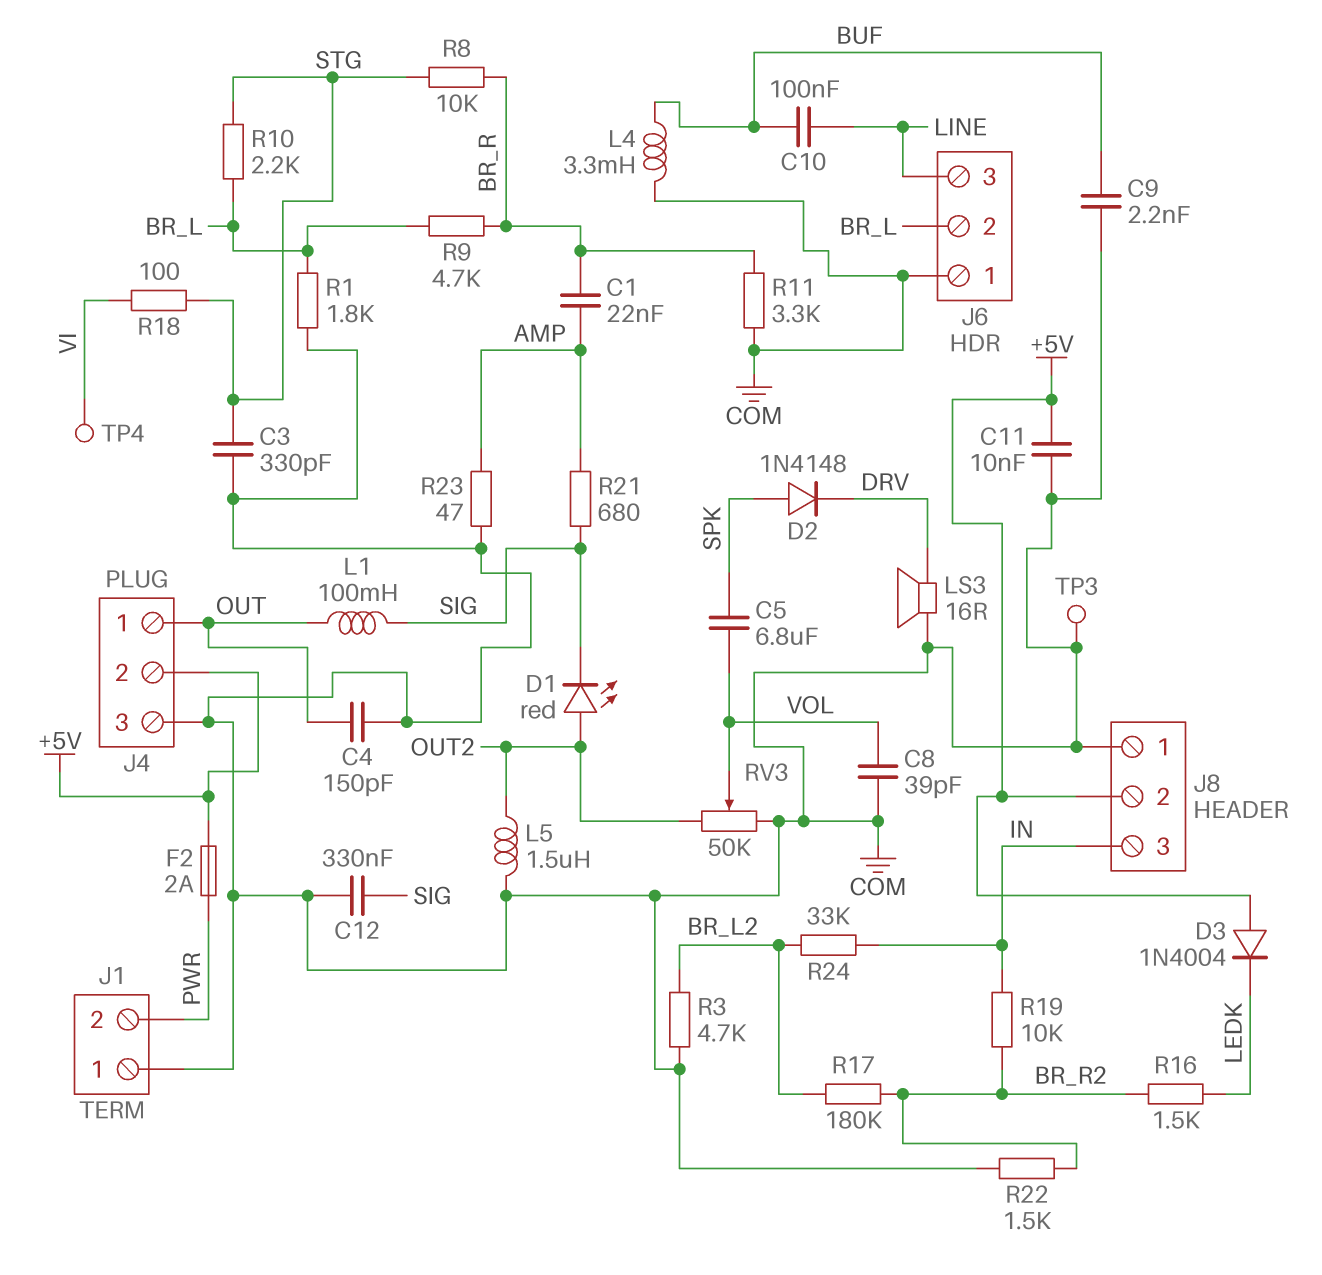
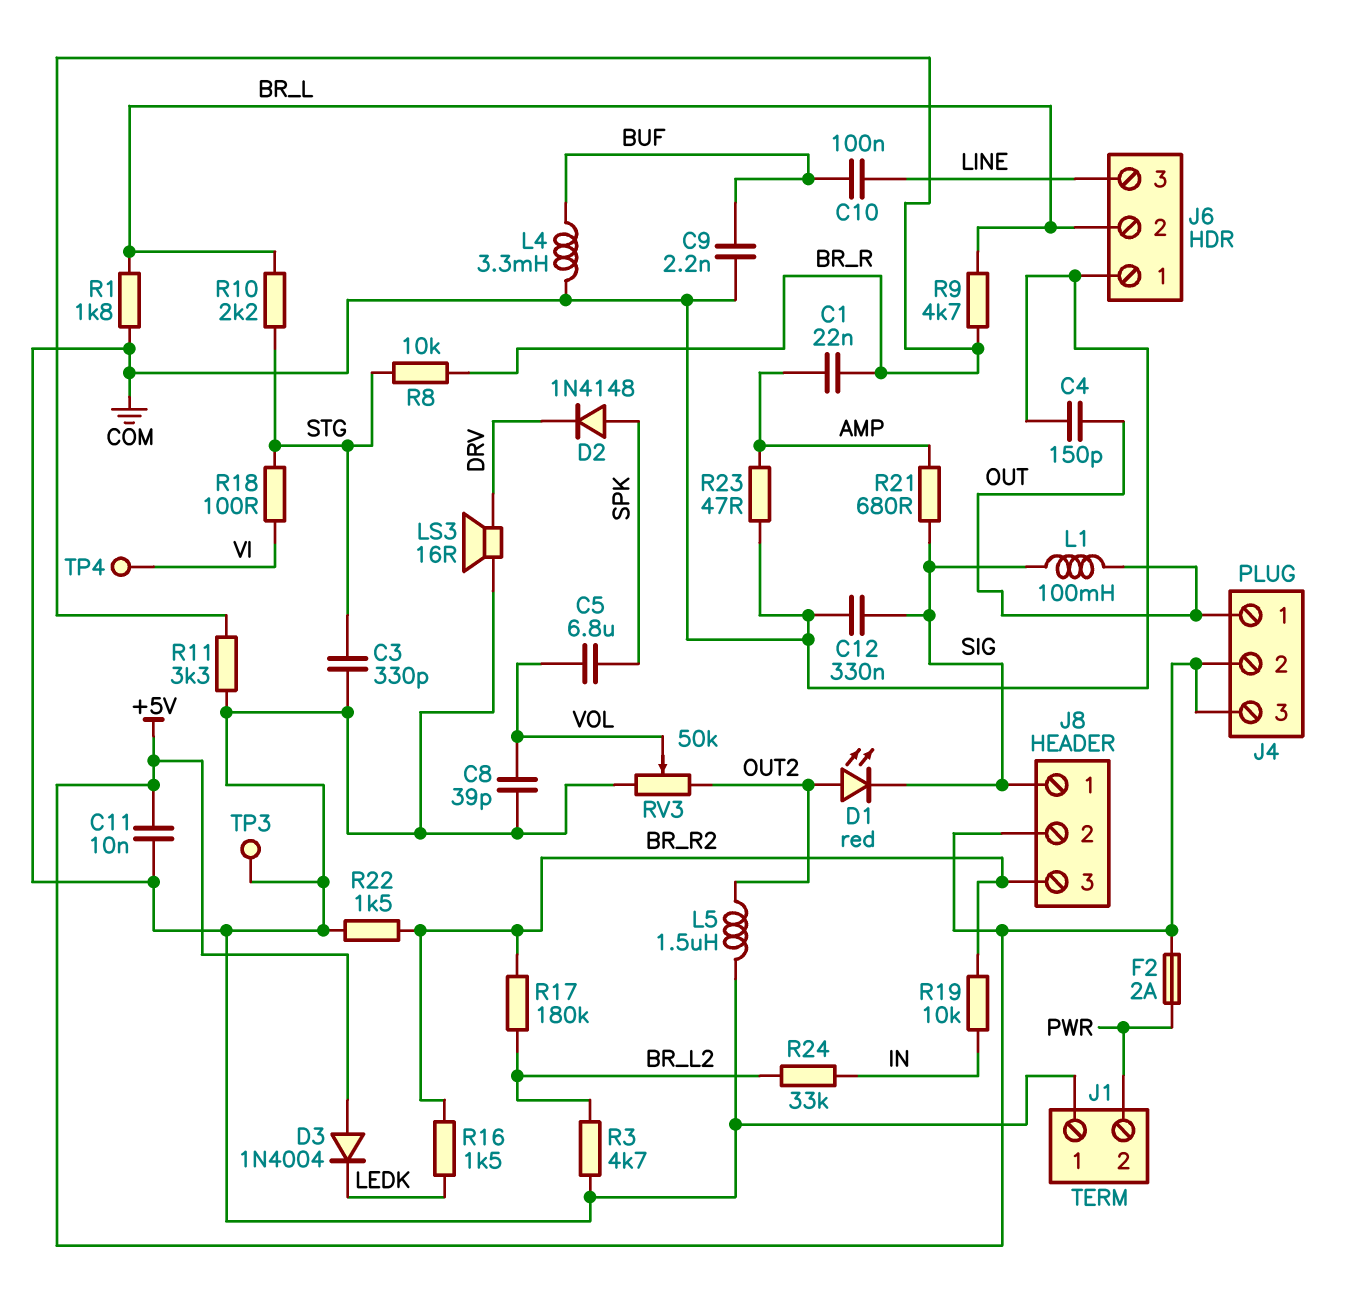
J4 pin 3: COM -> +5V
J8 pin 1: COM -> SIG
J8 pin 3: IN -> BR_R2

